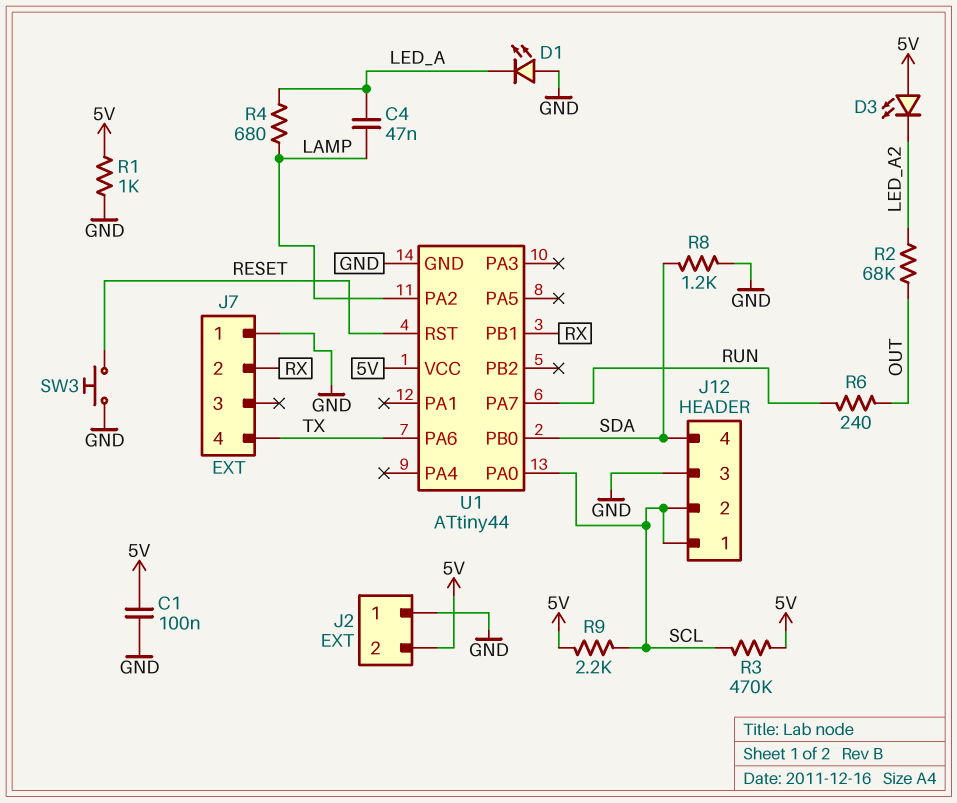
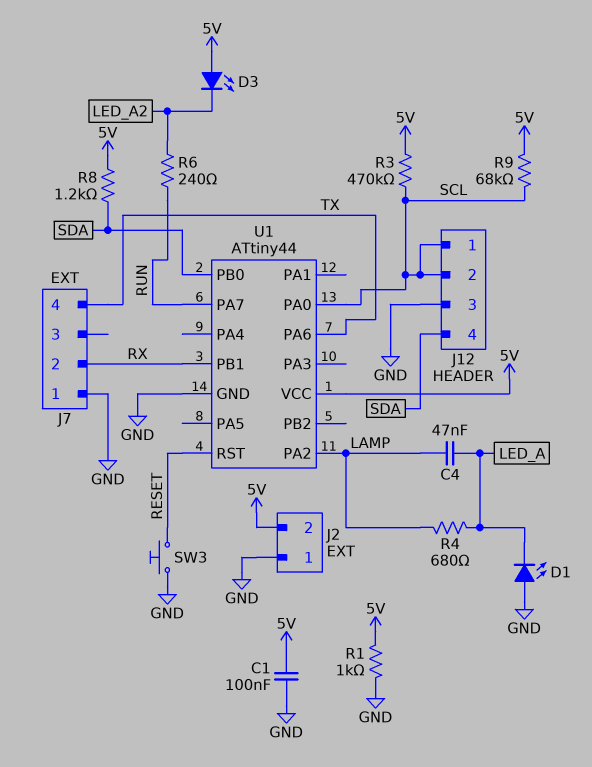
R2: 68k (LED_A2, OUT) -> none
R6: 240 (OUT, RUN) -> 240 (LED_A2, RUN)
R8: 1.2k (GND, SDA) -> 1.2k (5V, SDA)
R9: 2.2k (5V, SCL) -> 68k (5V, SCL)

